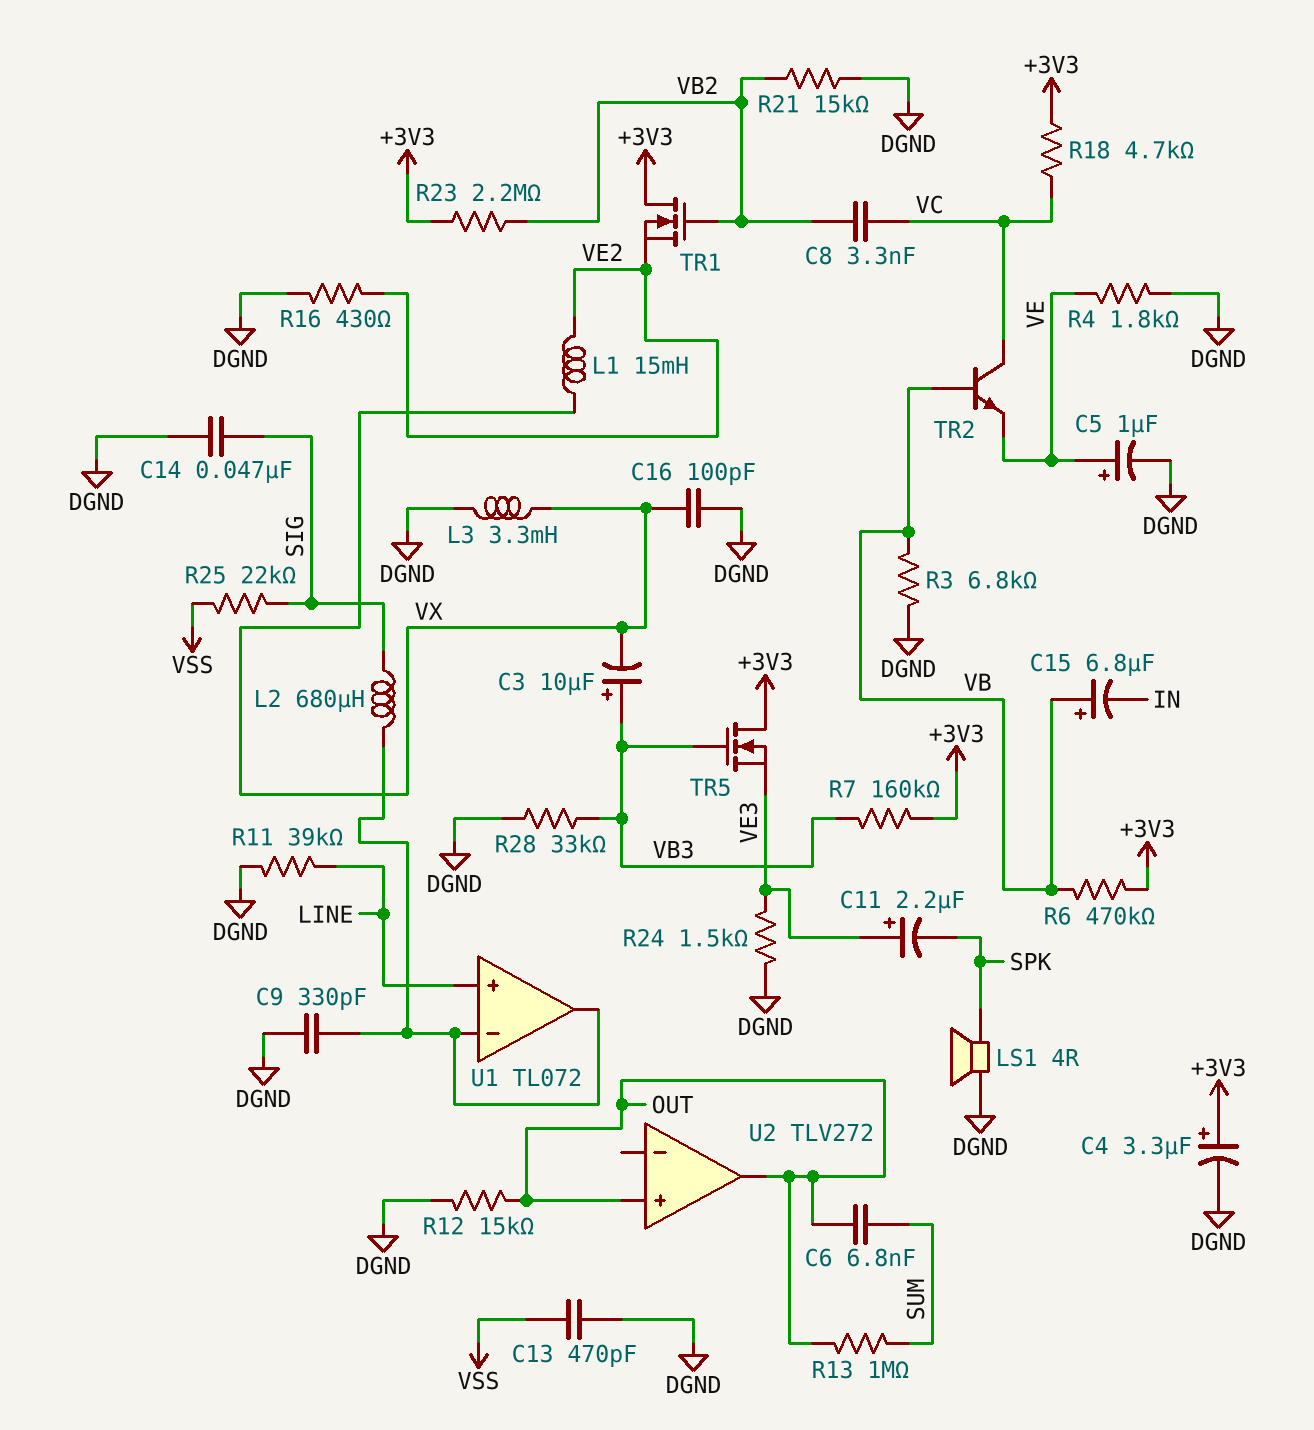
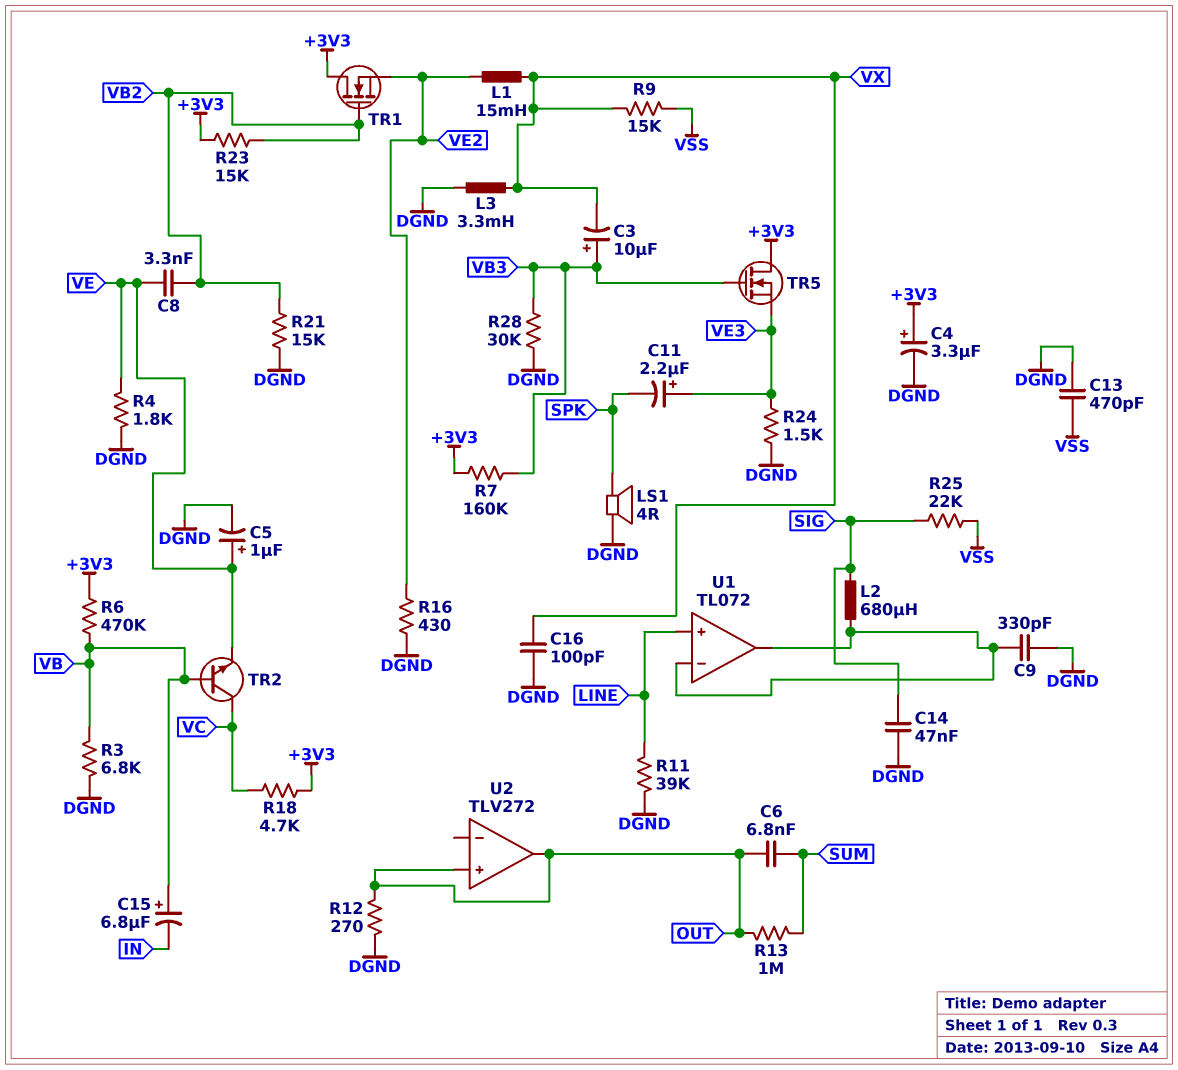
C8: 3.3nF (VB2, VC) -> 3.3nF (VB2, VE)
R9: none -> 15k (VSS, VX)
R12: 15k (DGND, OUT) -> 270 (DGND, OUT)
R23: 2.2M (+3V3, VB2) -> 15k (+3V3, VB2)
R28: 33k (DGND, VB3) -> 30k (DGND, VB3)

